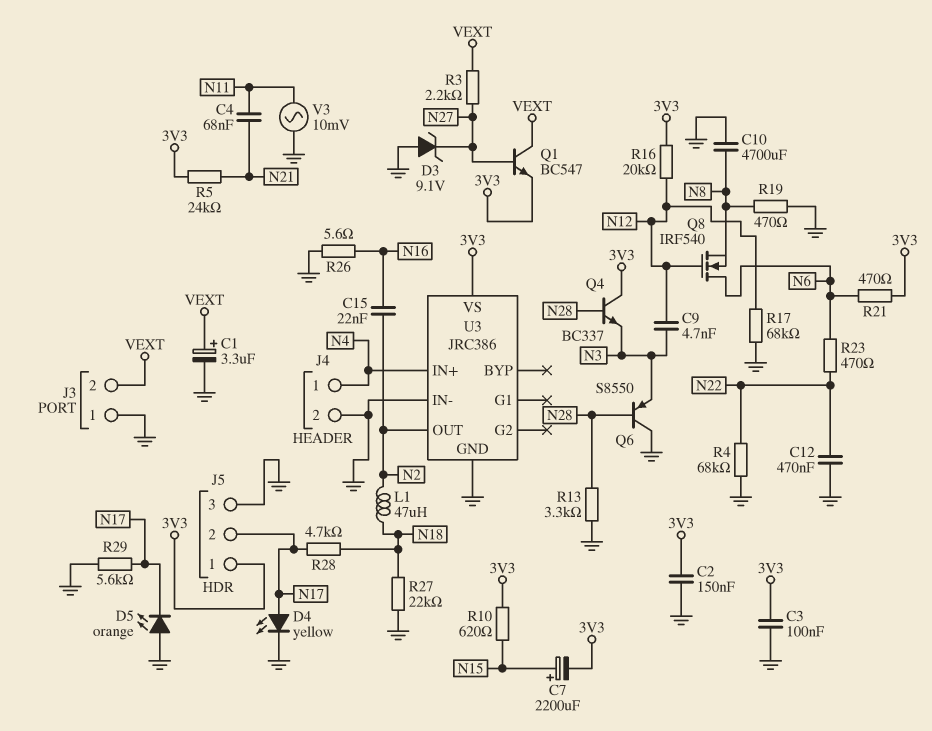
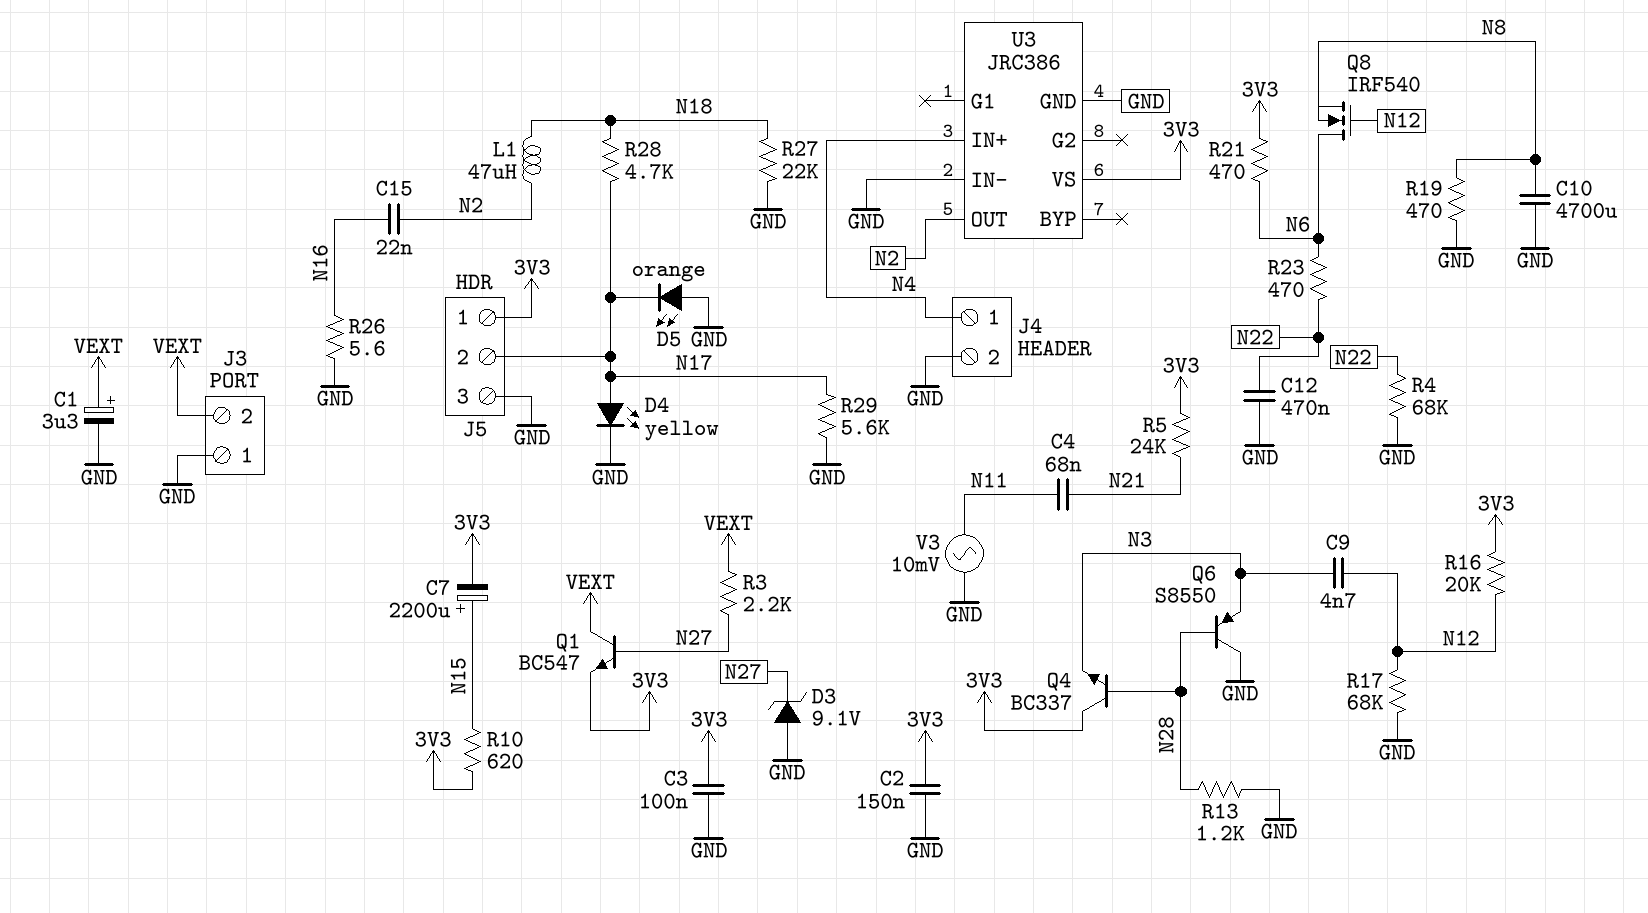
R13: 3.3k (GND, N28) -> 1.2k (GND, N28)

